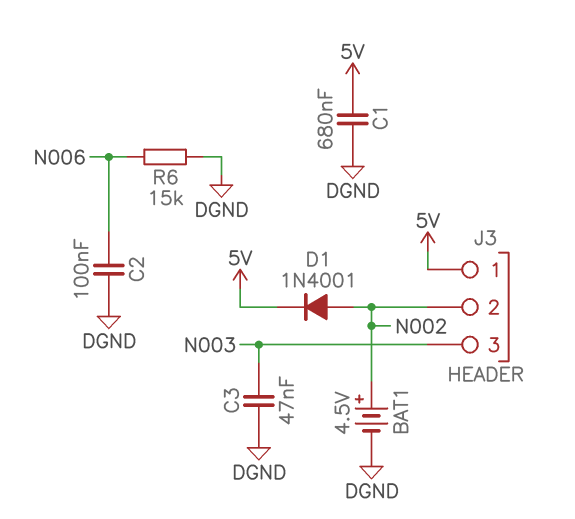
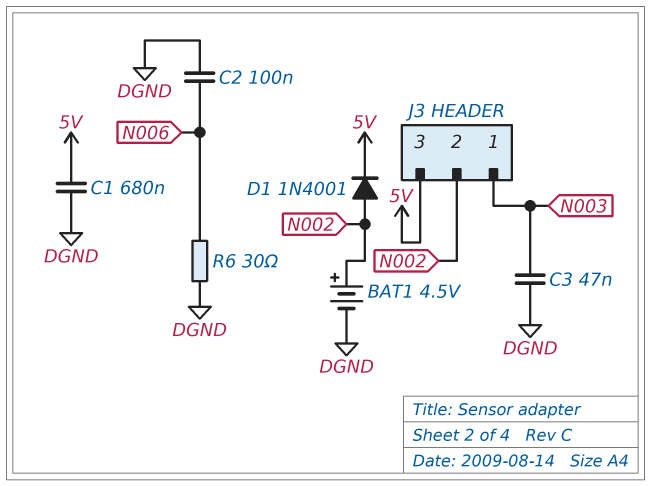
J3 pin 1: 5V -> N003
J3 pin 3: N003 -> 5V
R6: 15k (DGND, N006) -> 30 (DGND, N006)

